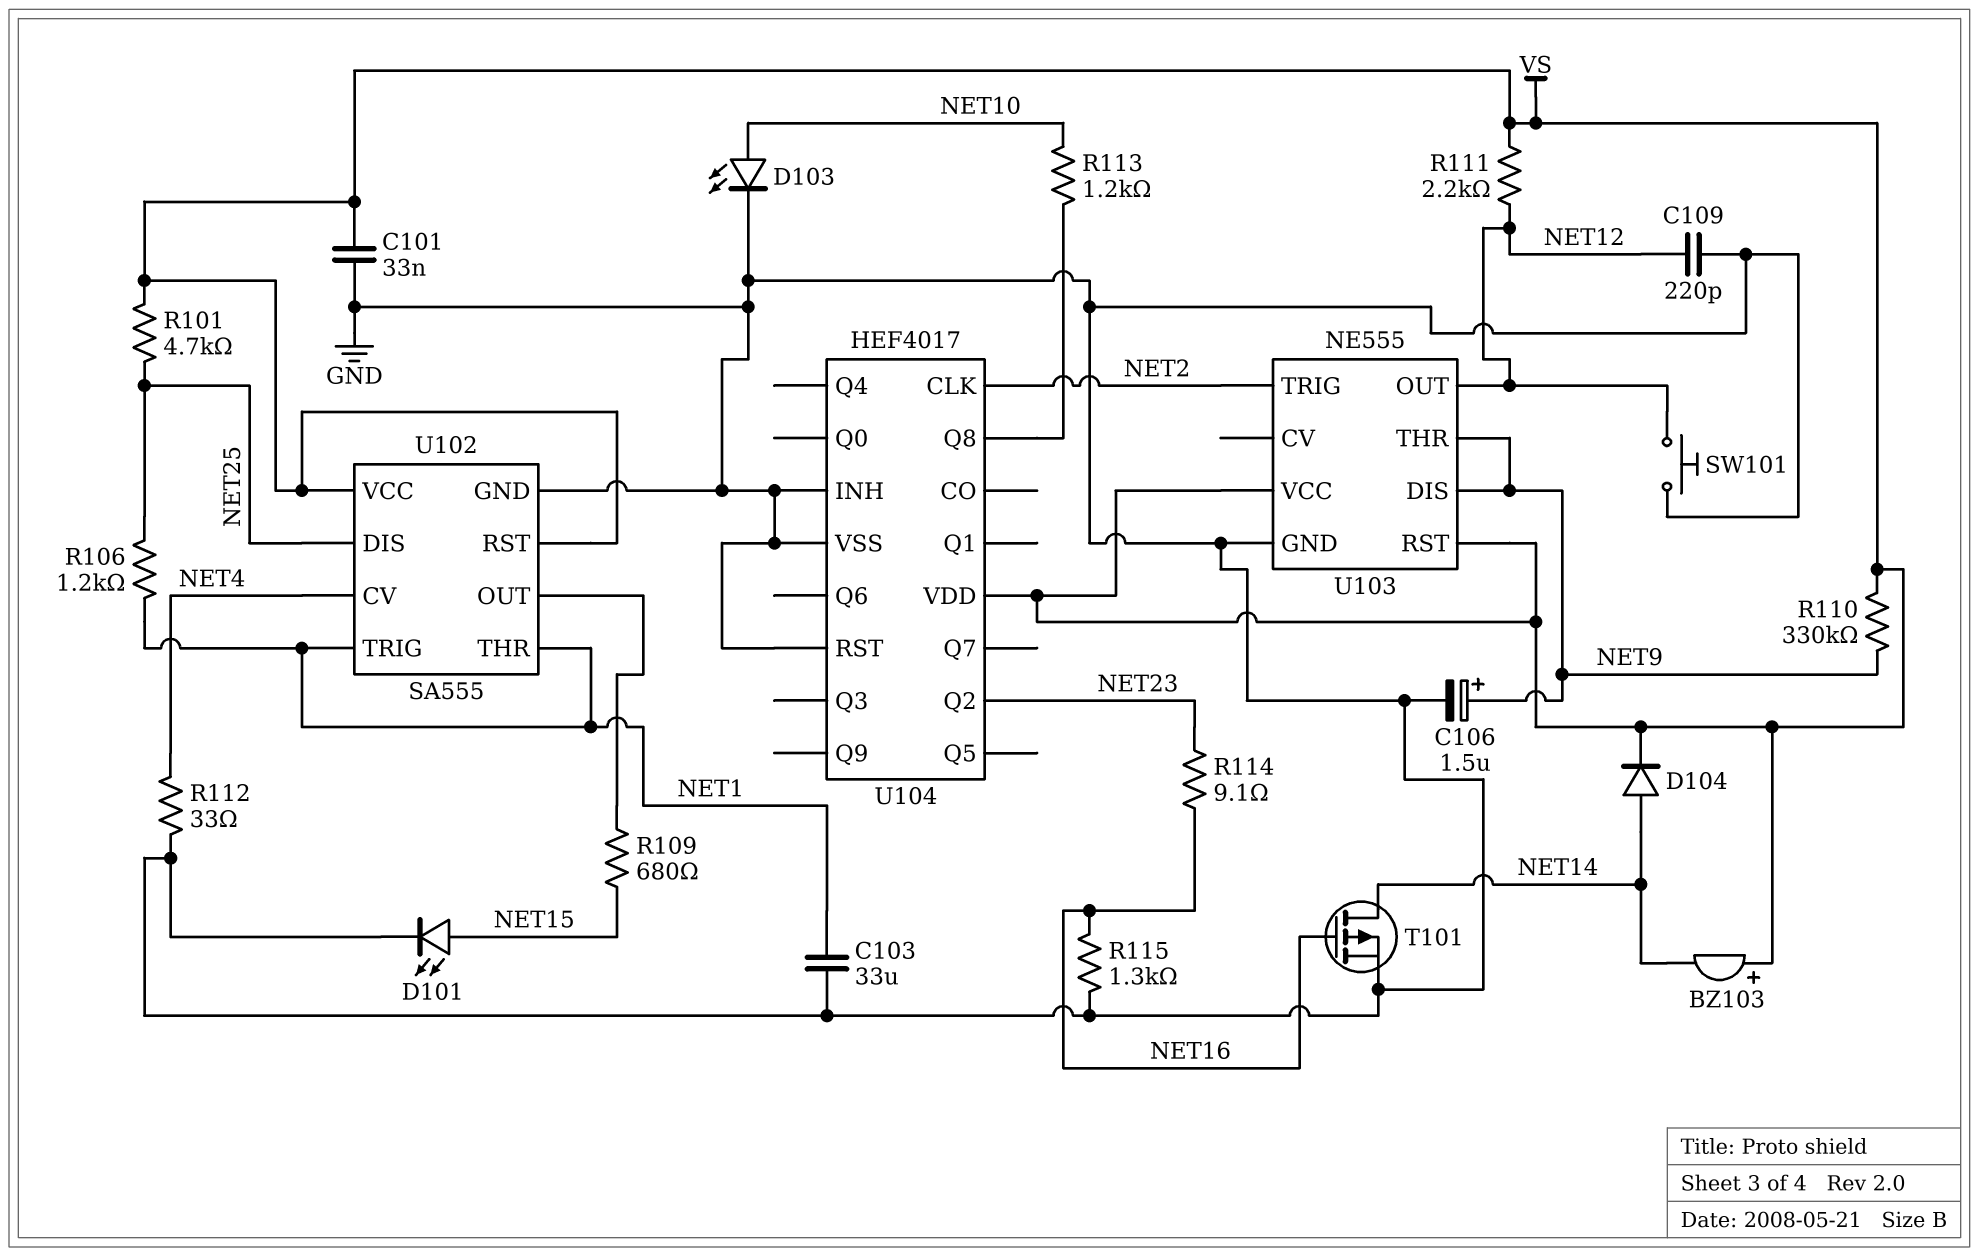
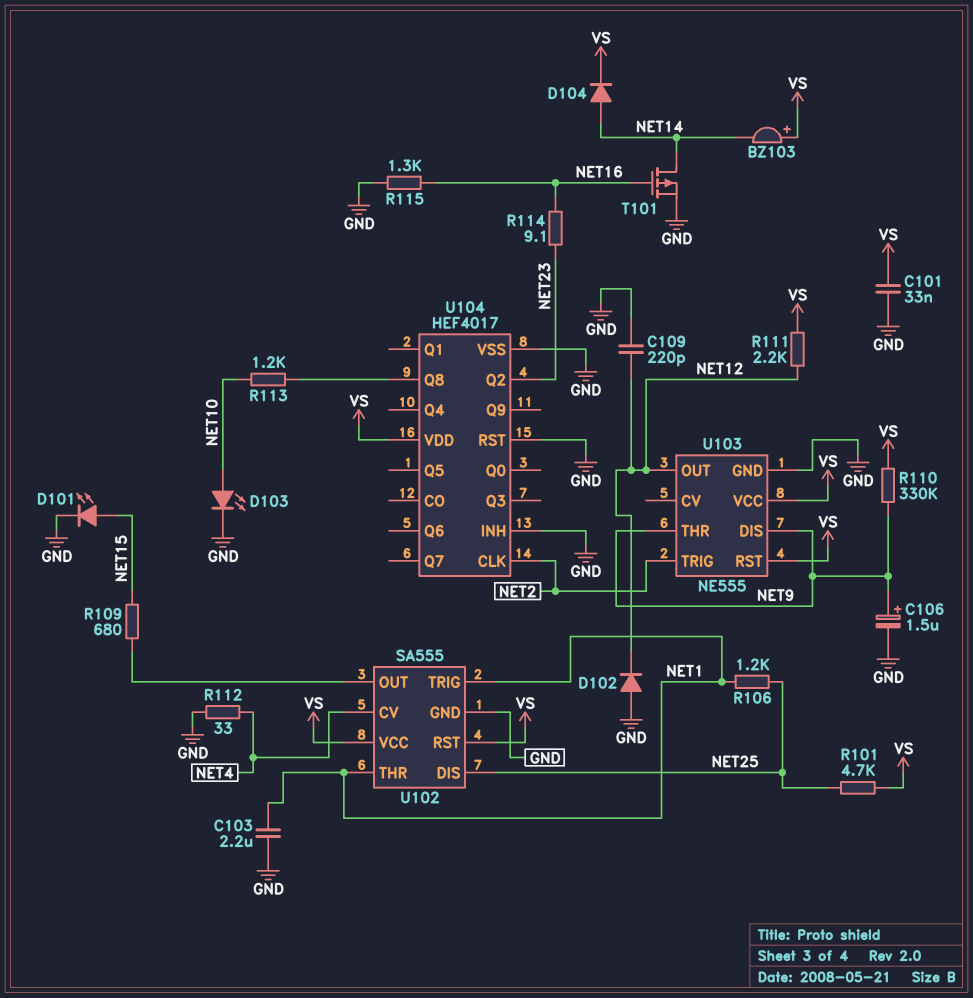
C103: 33uF (GND, NET1) -> 2.2uF (GND, NET1)
D102: none -> diode (A GND, K NET12)
SW101: button (GND, NET12) -> none

